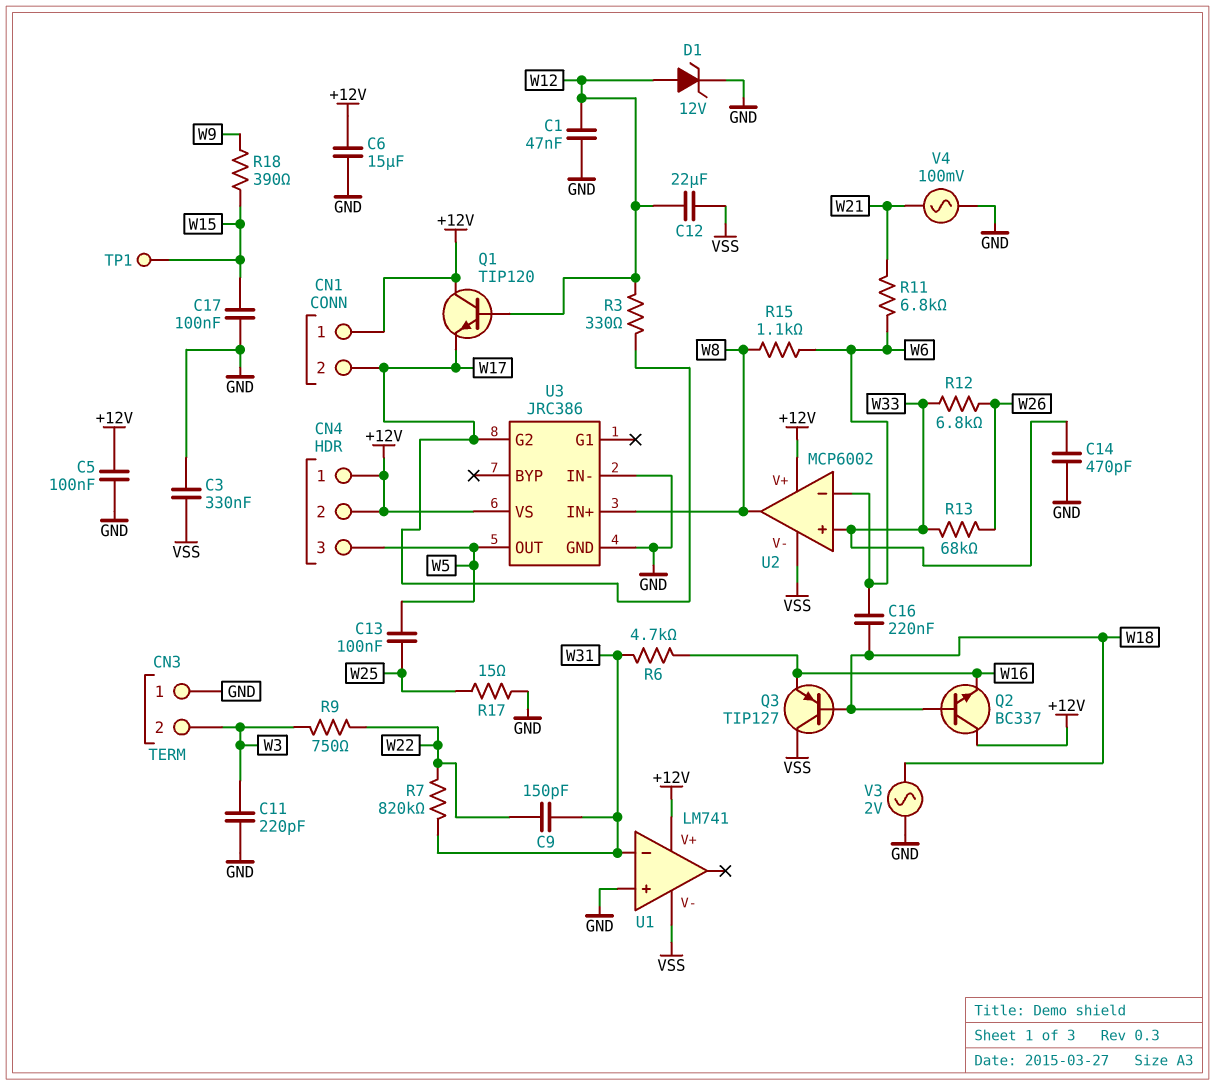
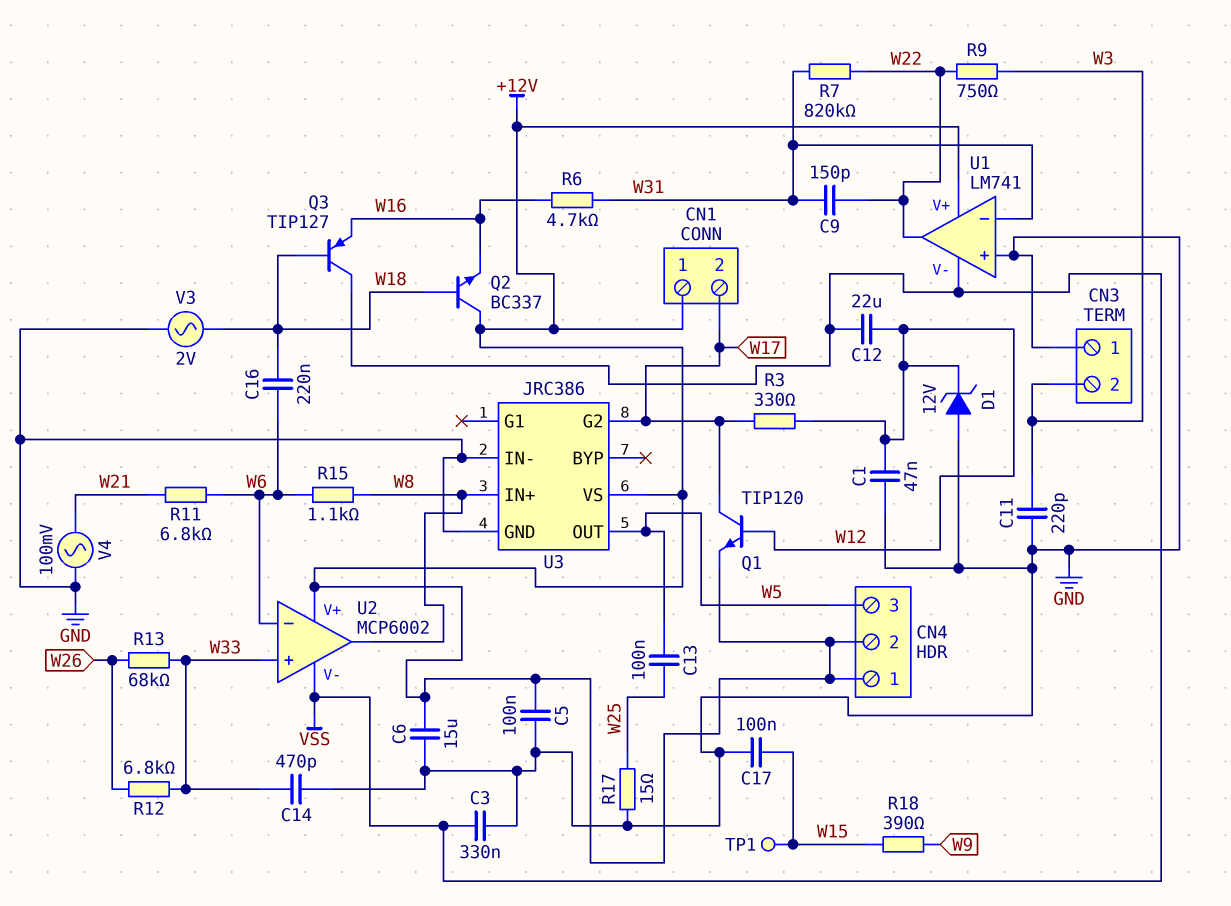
D1: zener 12V (A W12, K GND) -> zener 12V (A GND, K W12)
Q1: NPN TIP120 (B W12, C +12V, E W17) -> NPN TIP120 (B W12, C W17, E +12V)
U1 pin out: none -> W22

